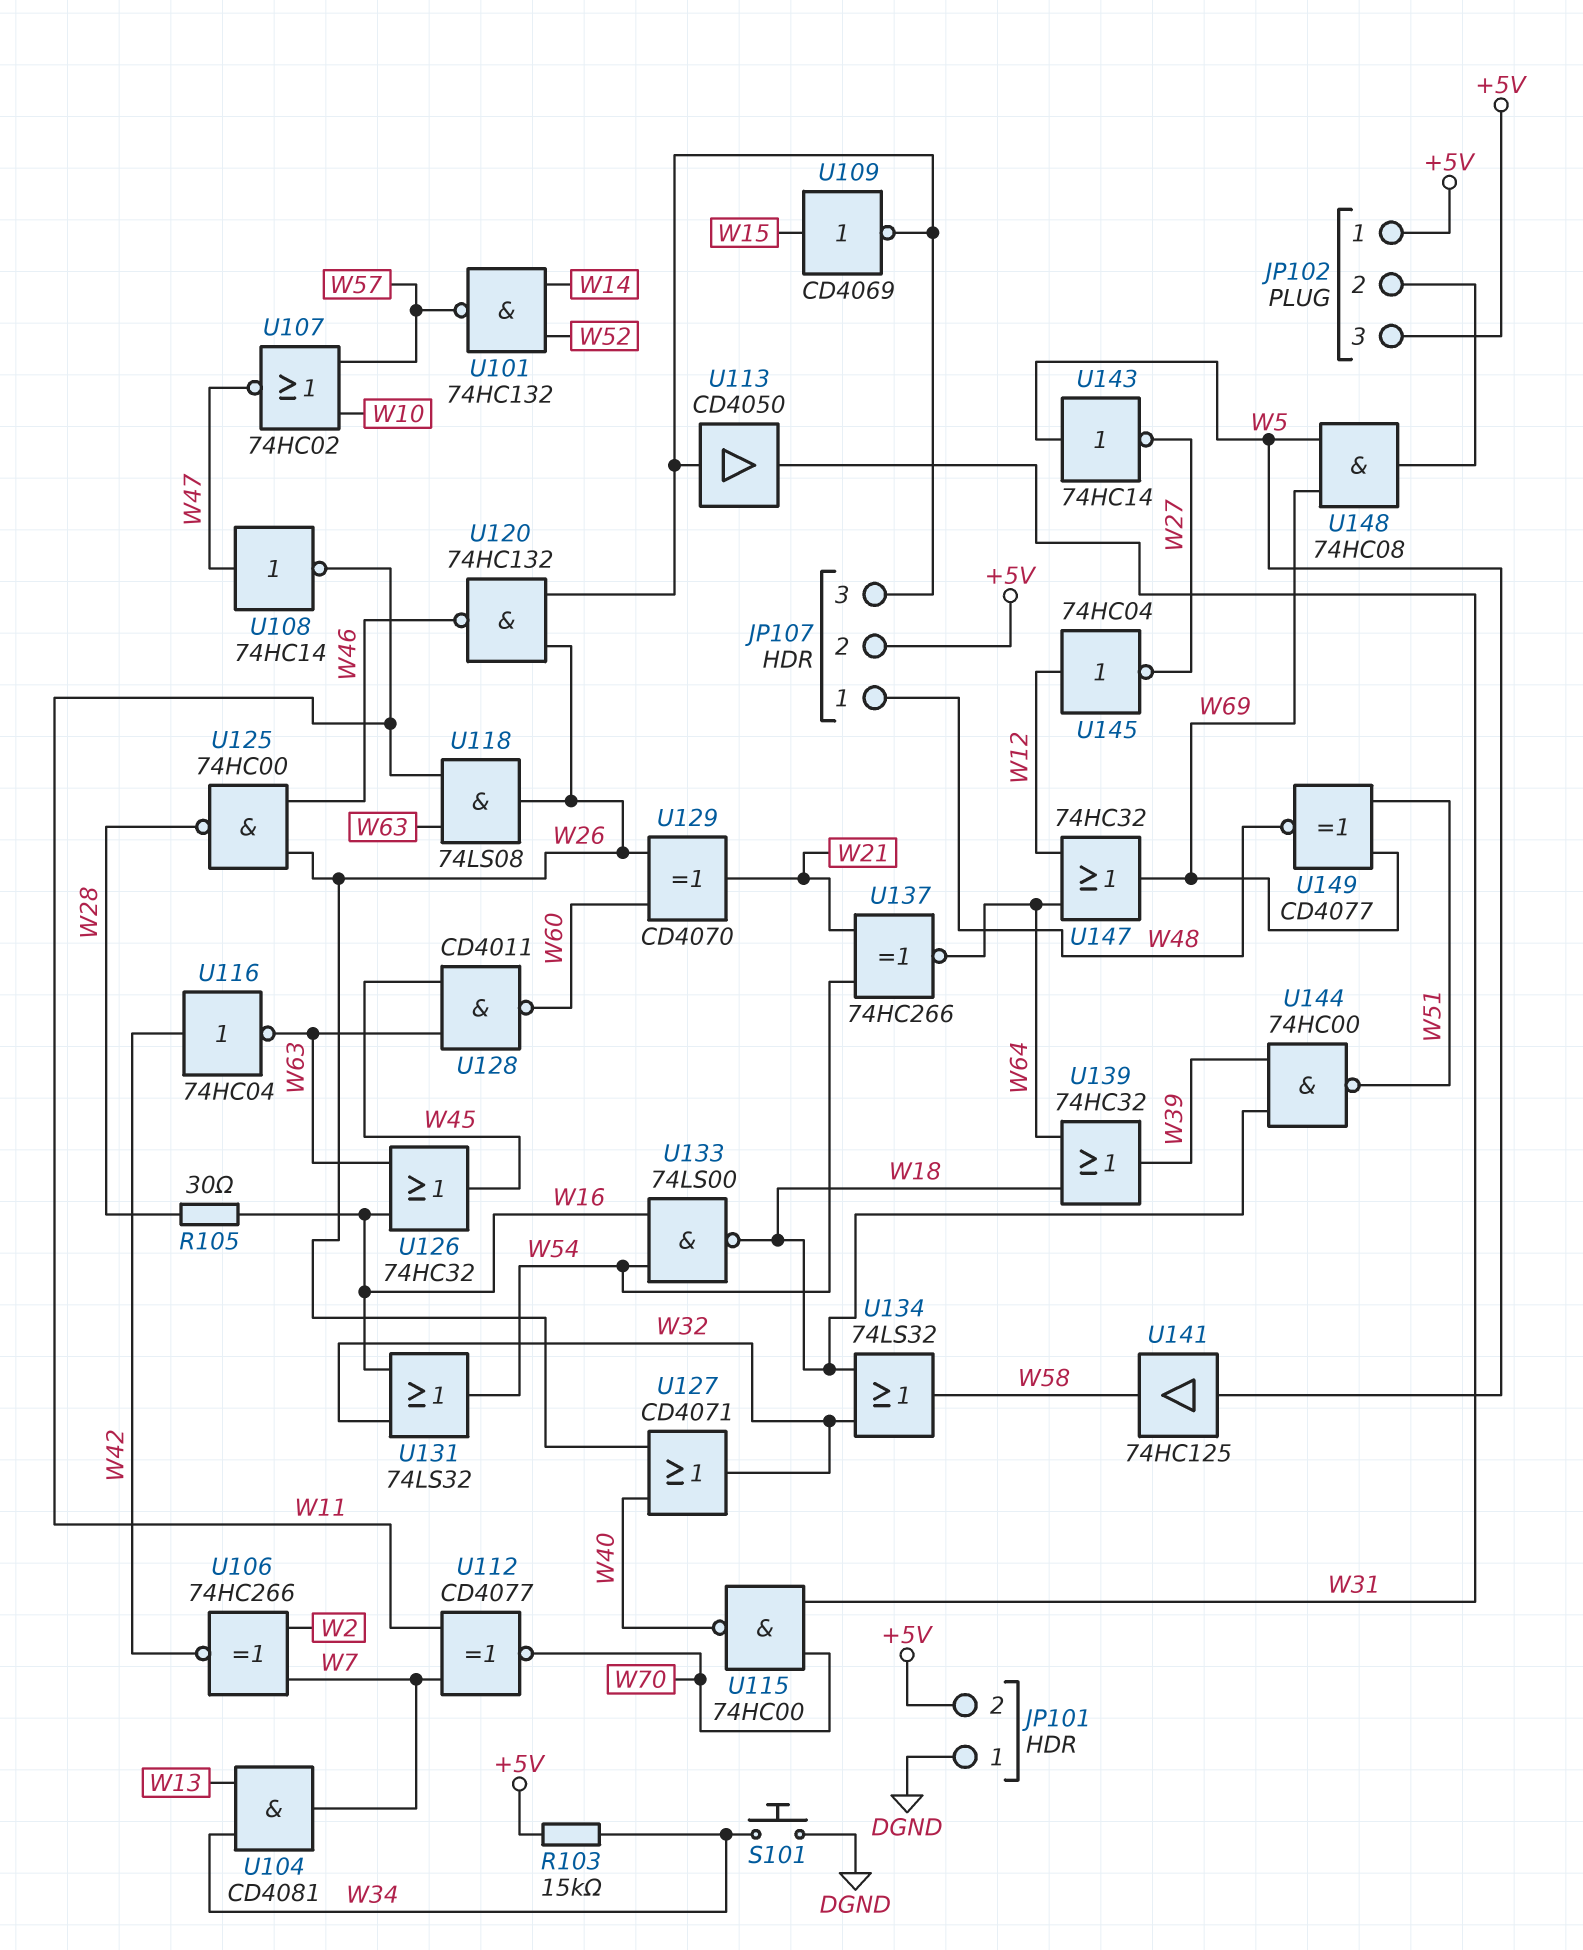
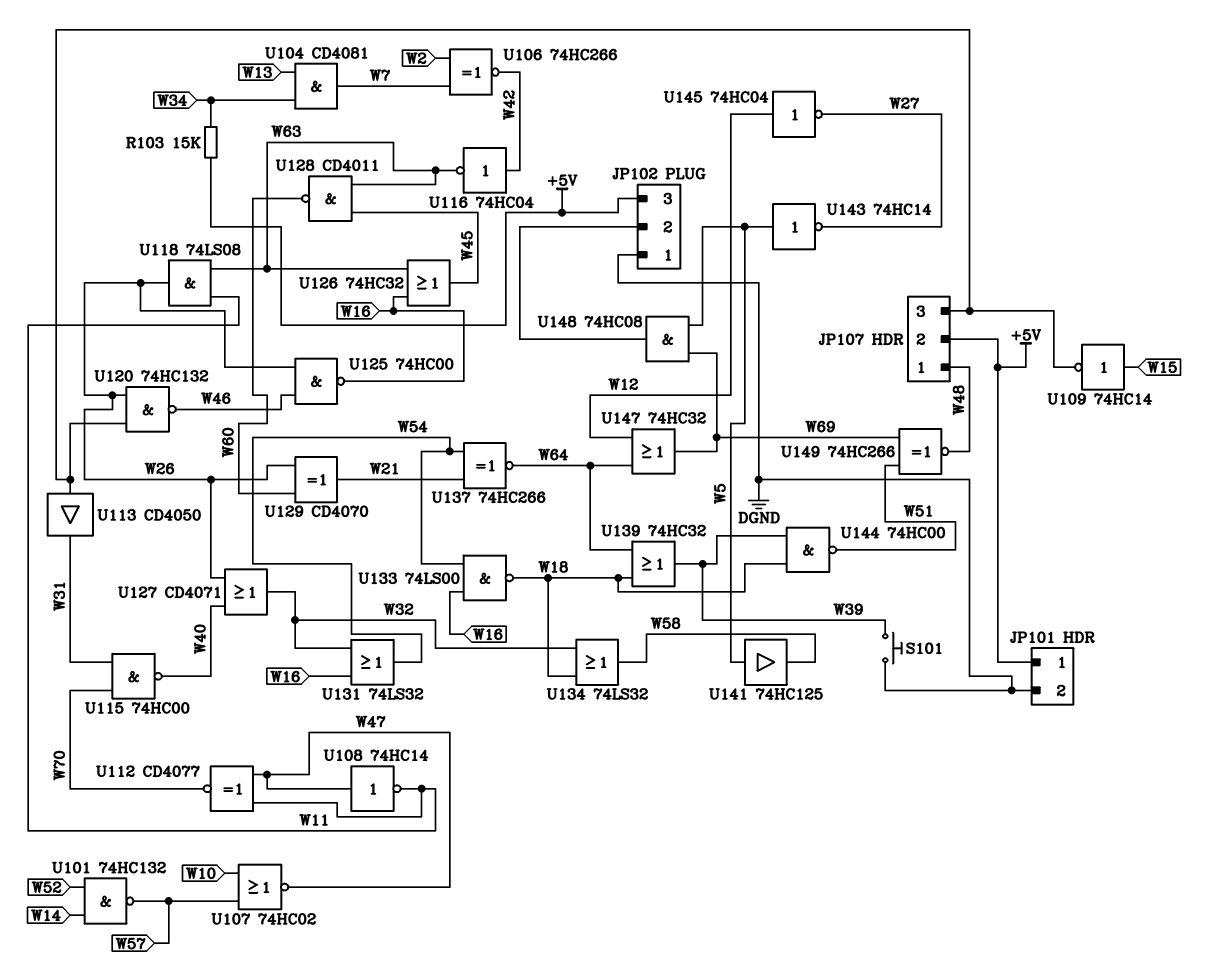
JP101 pin 1: DGND -> +5V
JP101 pin 2: +5V -> DGND
JP102 pin 1: +5V -> DGND
R105: 30 (W16, W28) -> none
S101: button (DGND, W34) -> button (DGND, W39)
U109: NOT CD4069 (in W15, out JP107/3) -> NOT 74HC14 (in W15, out JP107/3)
U112: XNOR CD4077 (in W7, in W11, out W70) -> XNOR CD4077 (in W11, in W47, out W70)
U125: NAND 74HC00 (in W26, in W46, out W28) -> NAND 74HC00 (in W26, in W46, out W16)
U149: XNOR CD4077 (in W51, in W69, out W48) -> XNOR 74HC266 (in W51, in W69, out W48)

